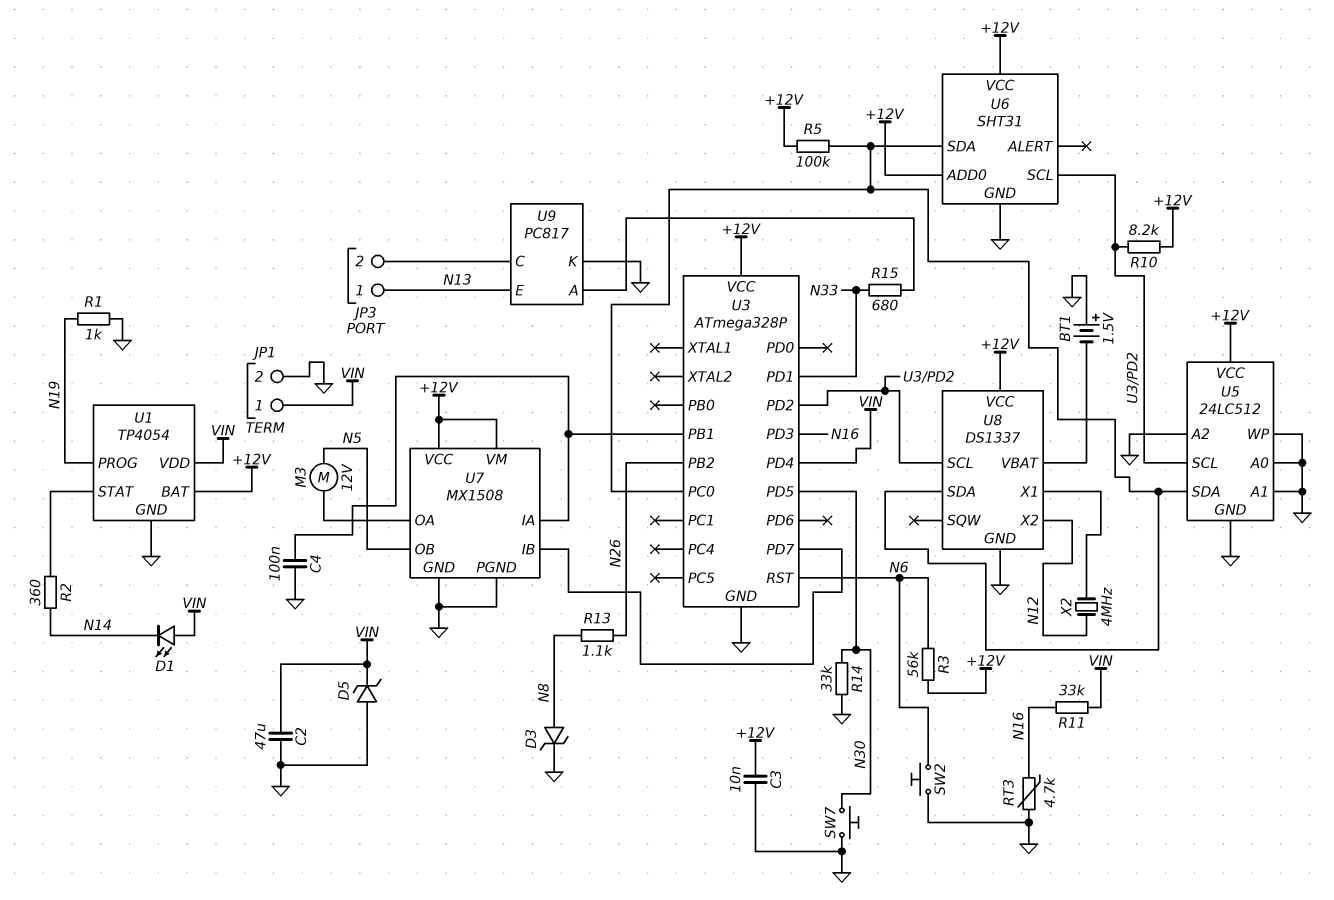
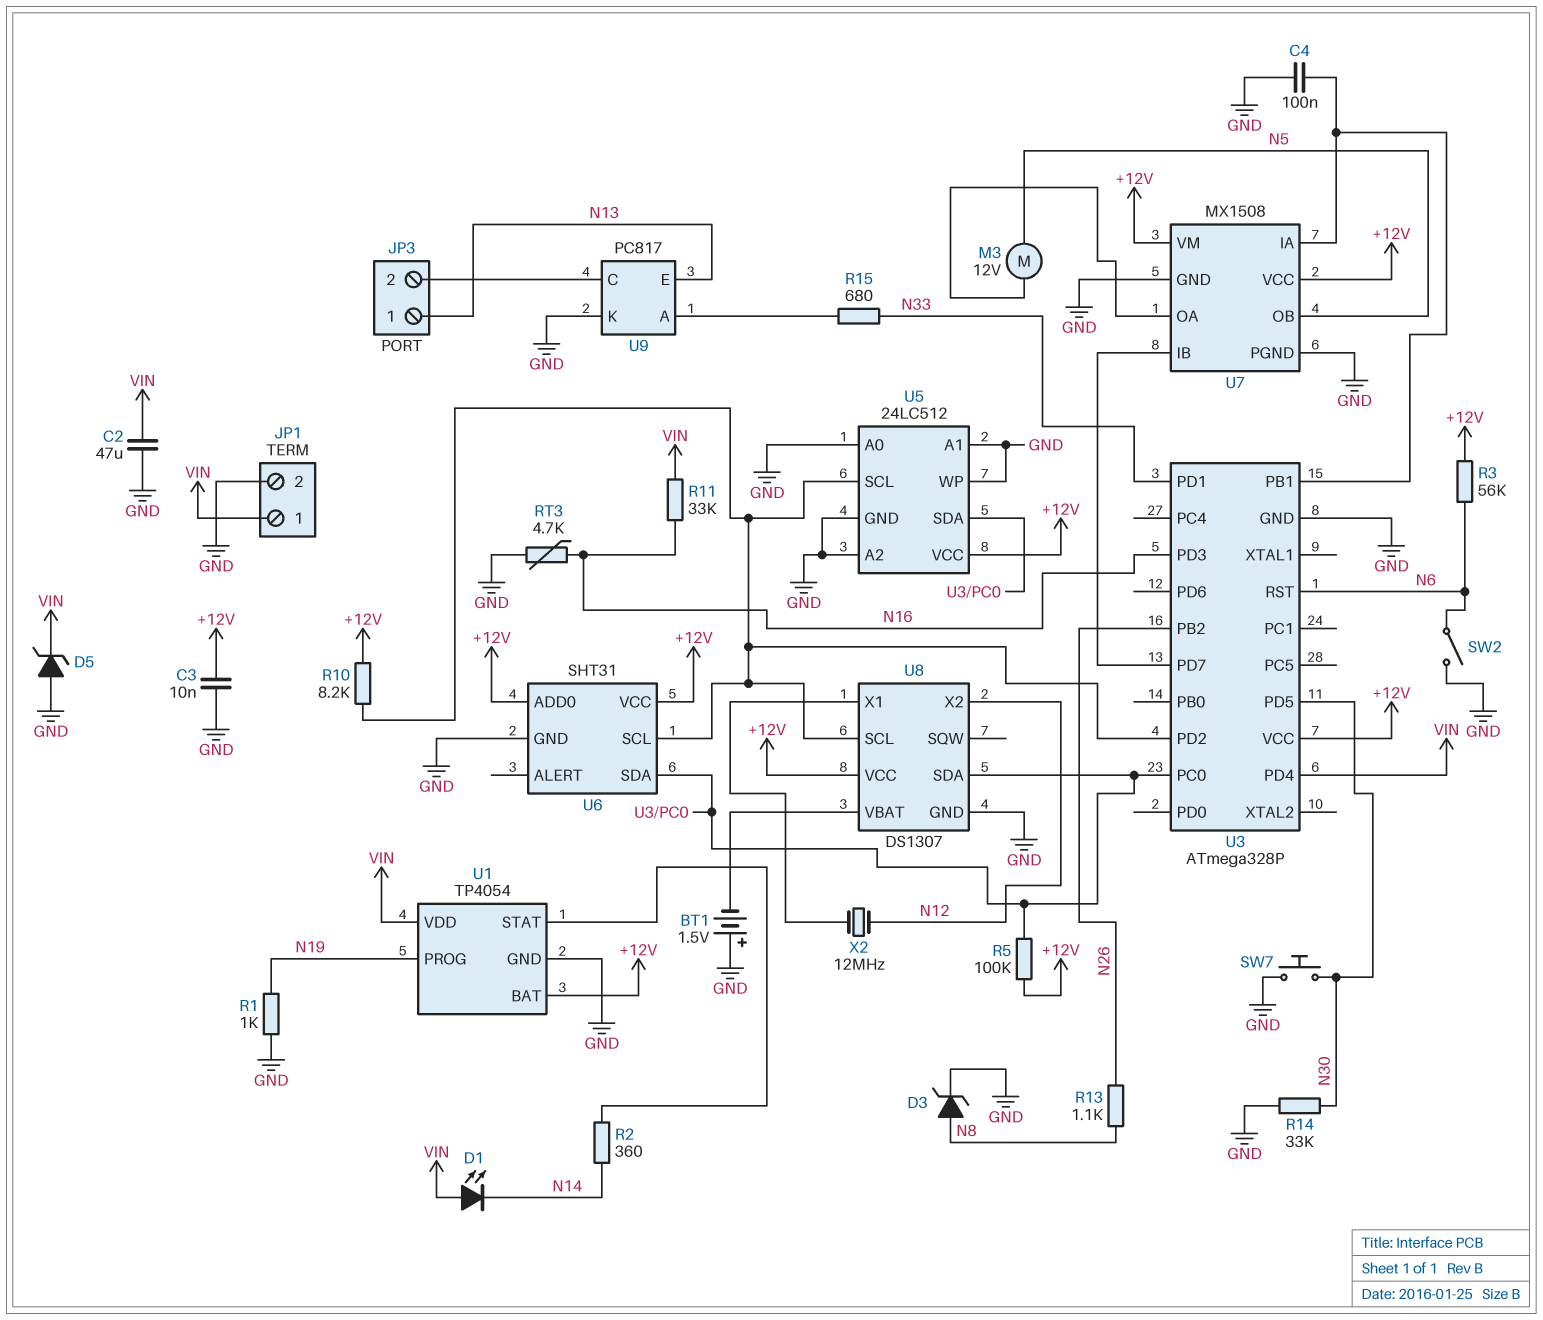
SW2: button (GND, N6) -> switch (GND, N6)
U8: DS1337 -> DS1307
X2: 4MHz (N12, U8/X1) -> 12MHz (N12, U8/X1)

